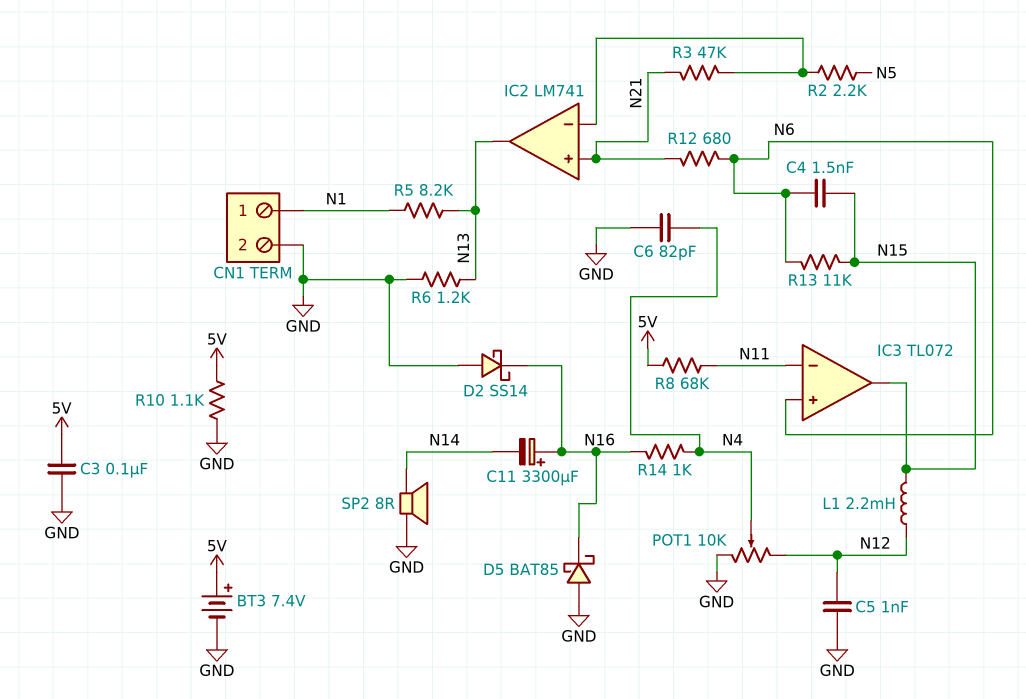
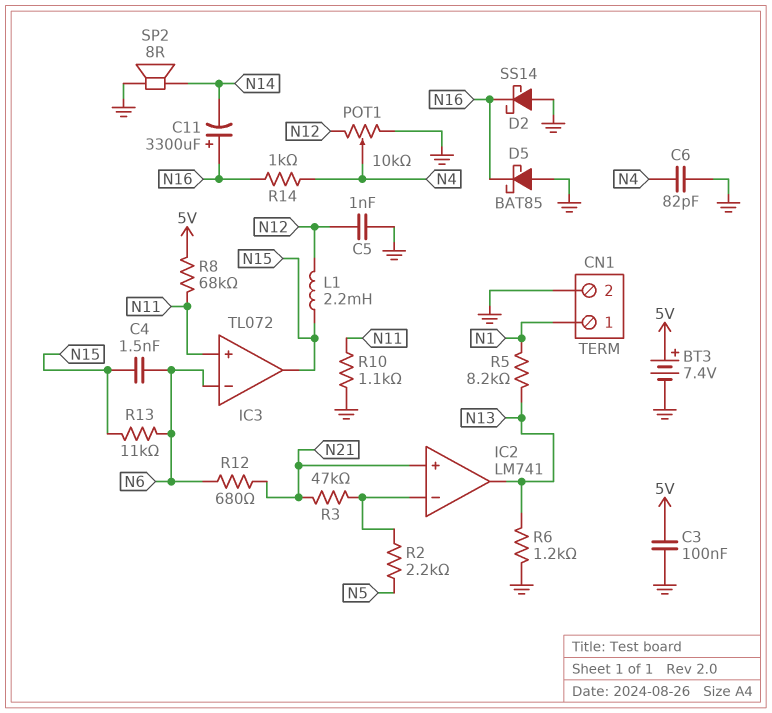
IC3 pin in+: N6 -> N11
IC3 pin in-: N11 -> N6
R10: 1.1k (5V, GND) -> 1.1k (GND, N11)

